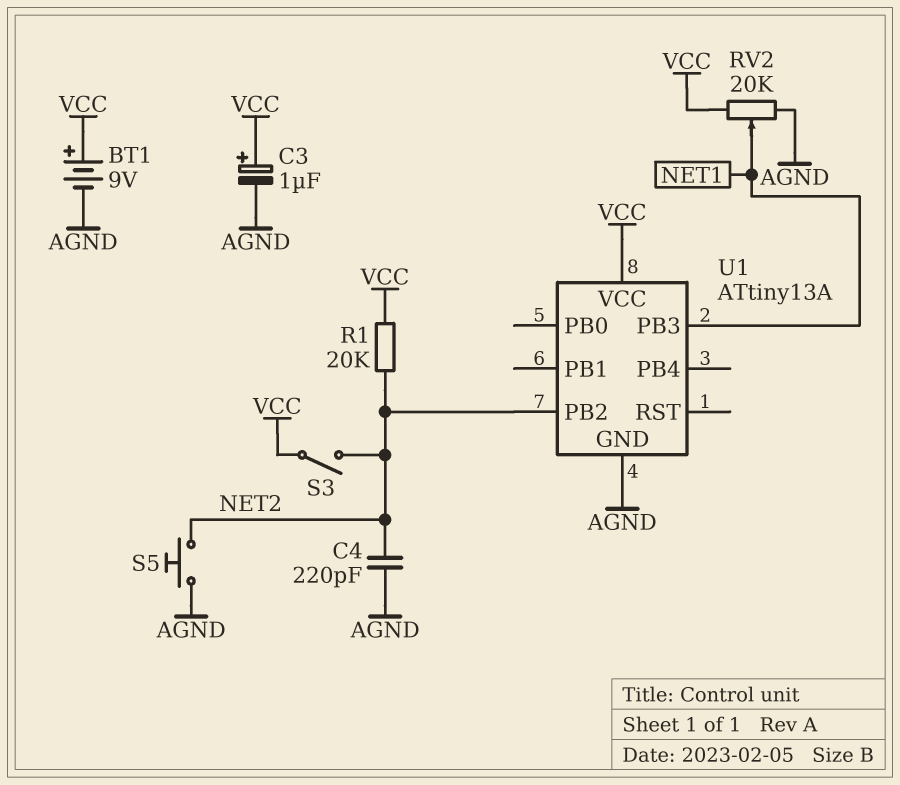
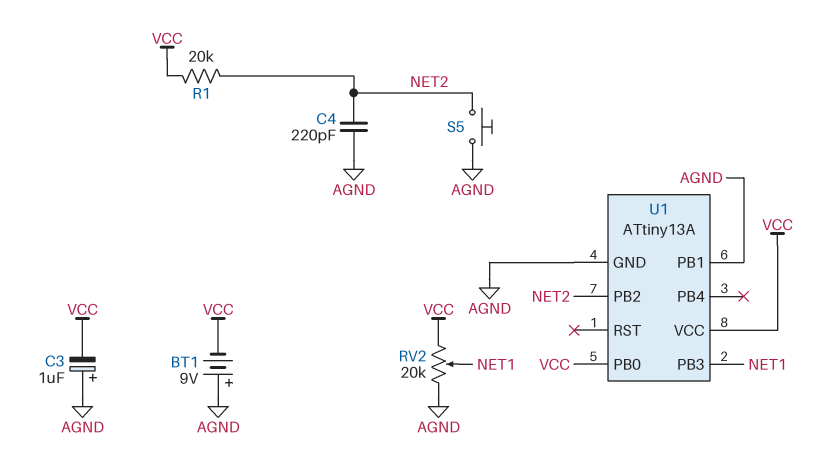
BT1: 9V (plus VCC, minus AGND) -> 9V (plus AGND, minus VCC)
C3: 1uF (plus VCC, minus AGND) -> 1uF (plus AGND, minus VCC)
S3: switch (NET2, VCC) -> none
U1 pin PB0: none -> VCC
U1 pin PB1: none -> AGND

